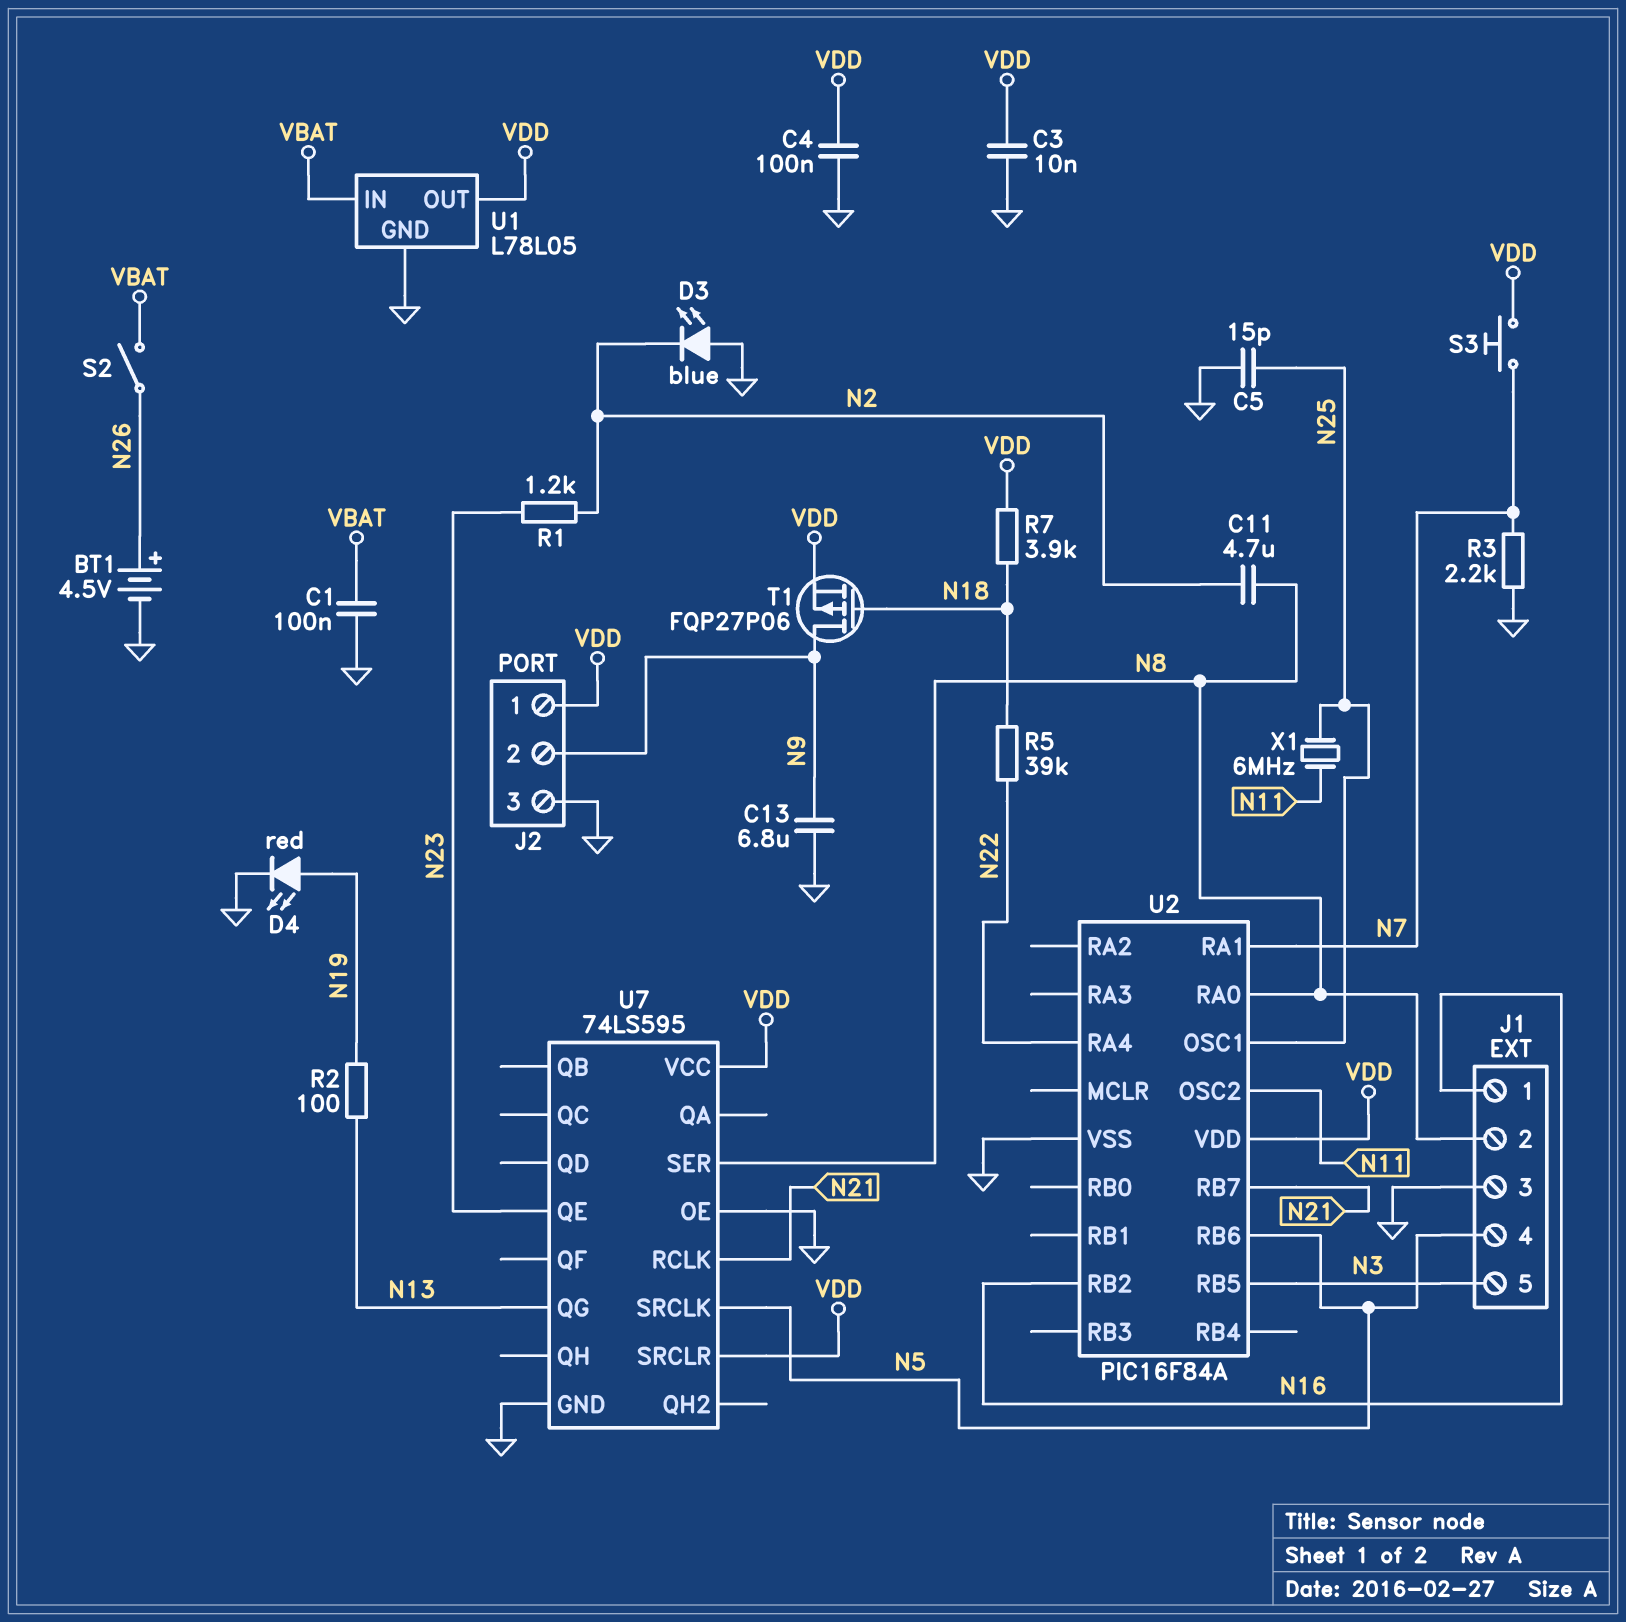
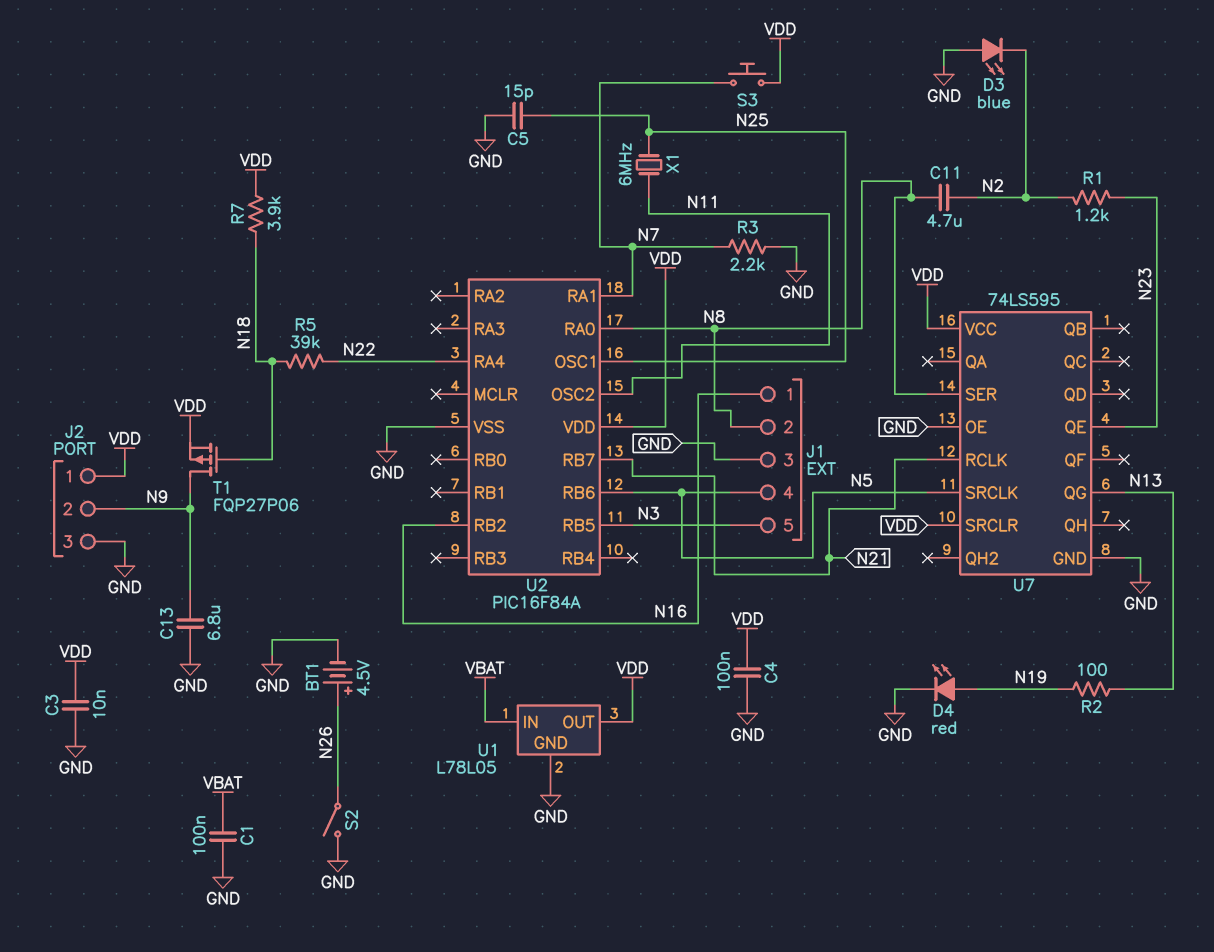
S2: switch (N26, VBAT) -> switch (GND, N26)

